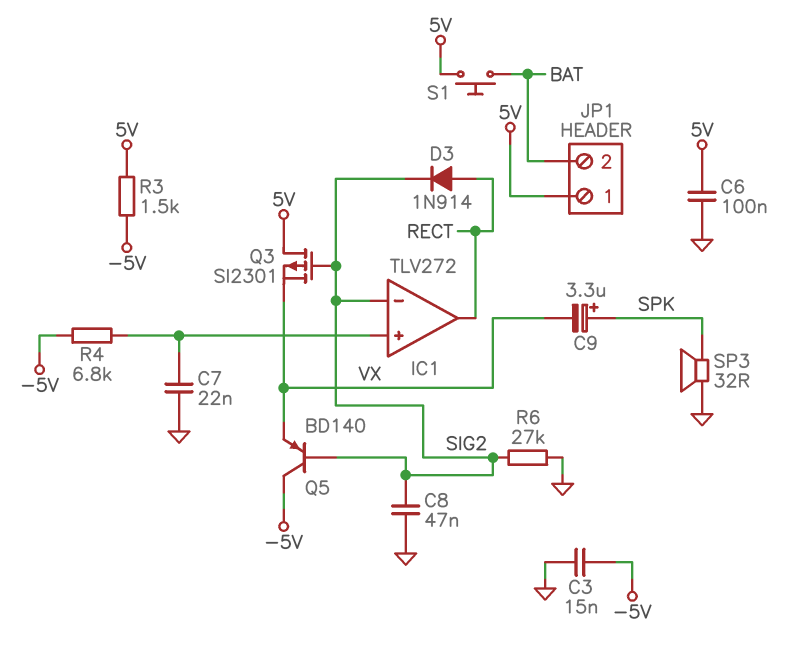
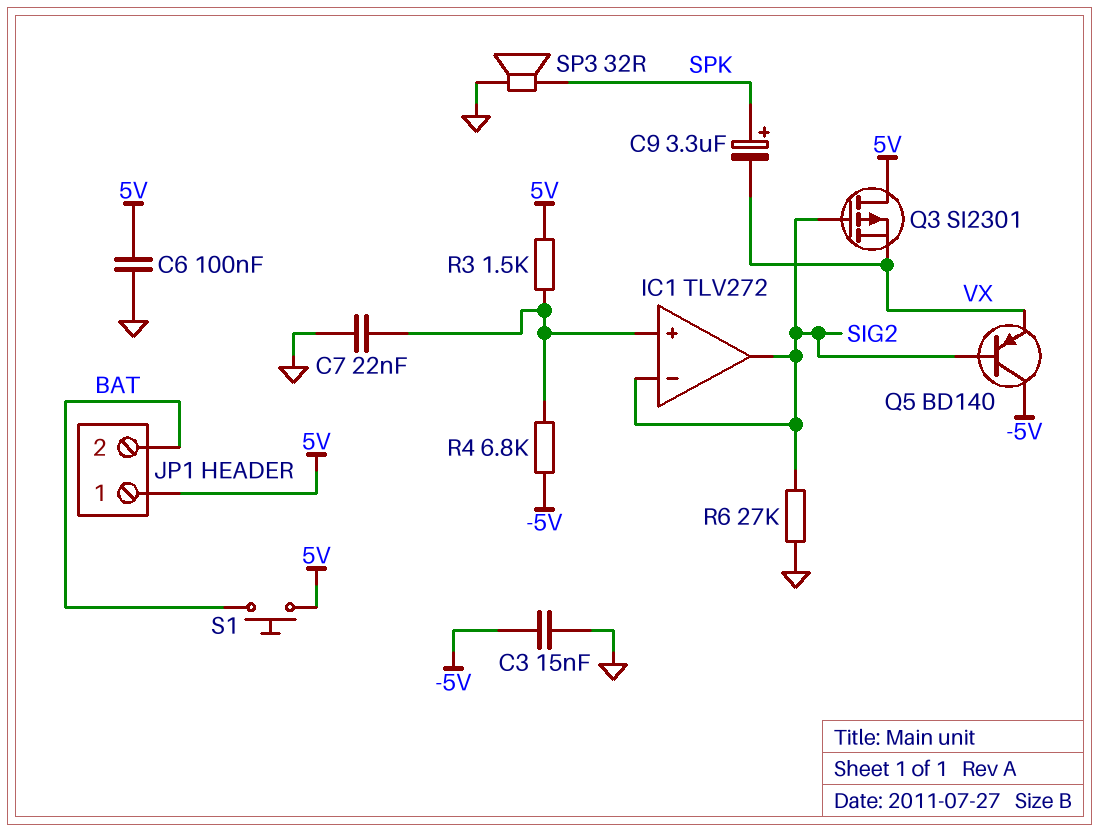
C8: 47nF (GND, SIG2) -> none
D3: diode 1N914 (A RECT, K SIG2) -> none
IC1 pin out: RECT -> SIG2
R3: 1.5k (-5V, 5V) -> 1.5k (5V, IC1/in+)

